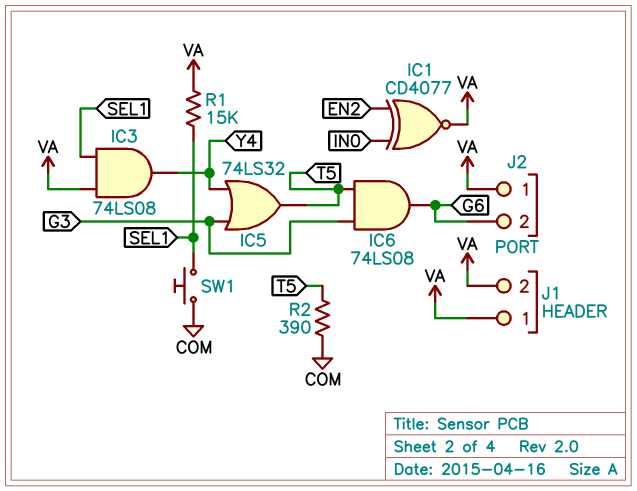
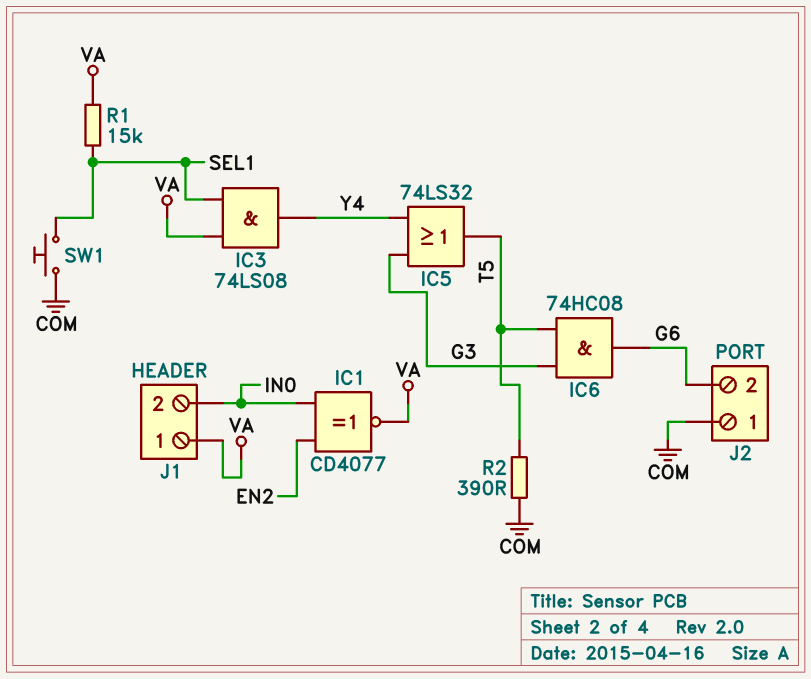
IC6: AND 74LS08 (in G3, in T5, out G6) -> AND 74HC08 (in G3, in T5, out G6)
J1 pin 2: VA -> IN0
J2 pin 1: VA -> COM

